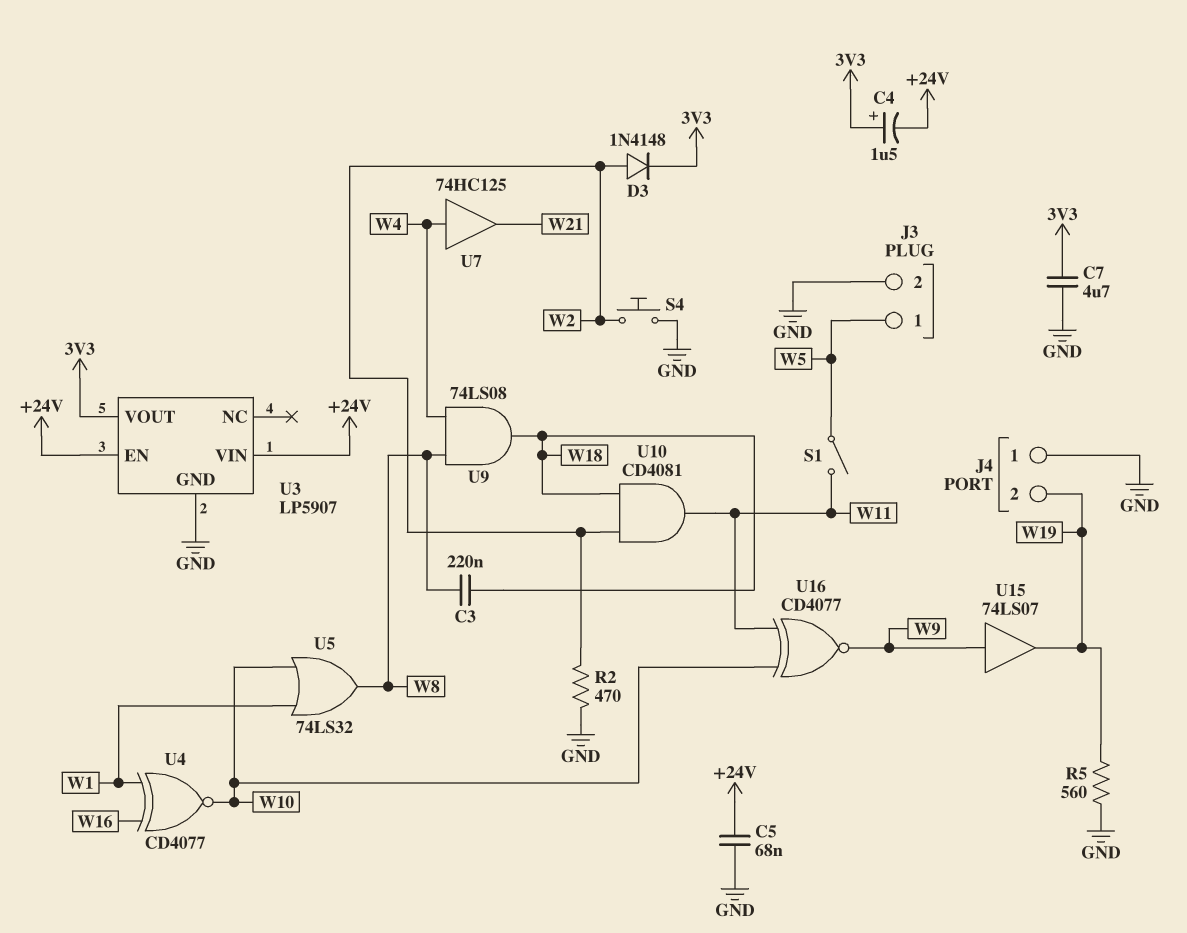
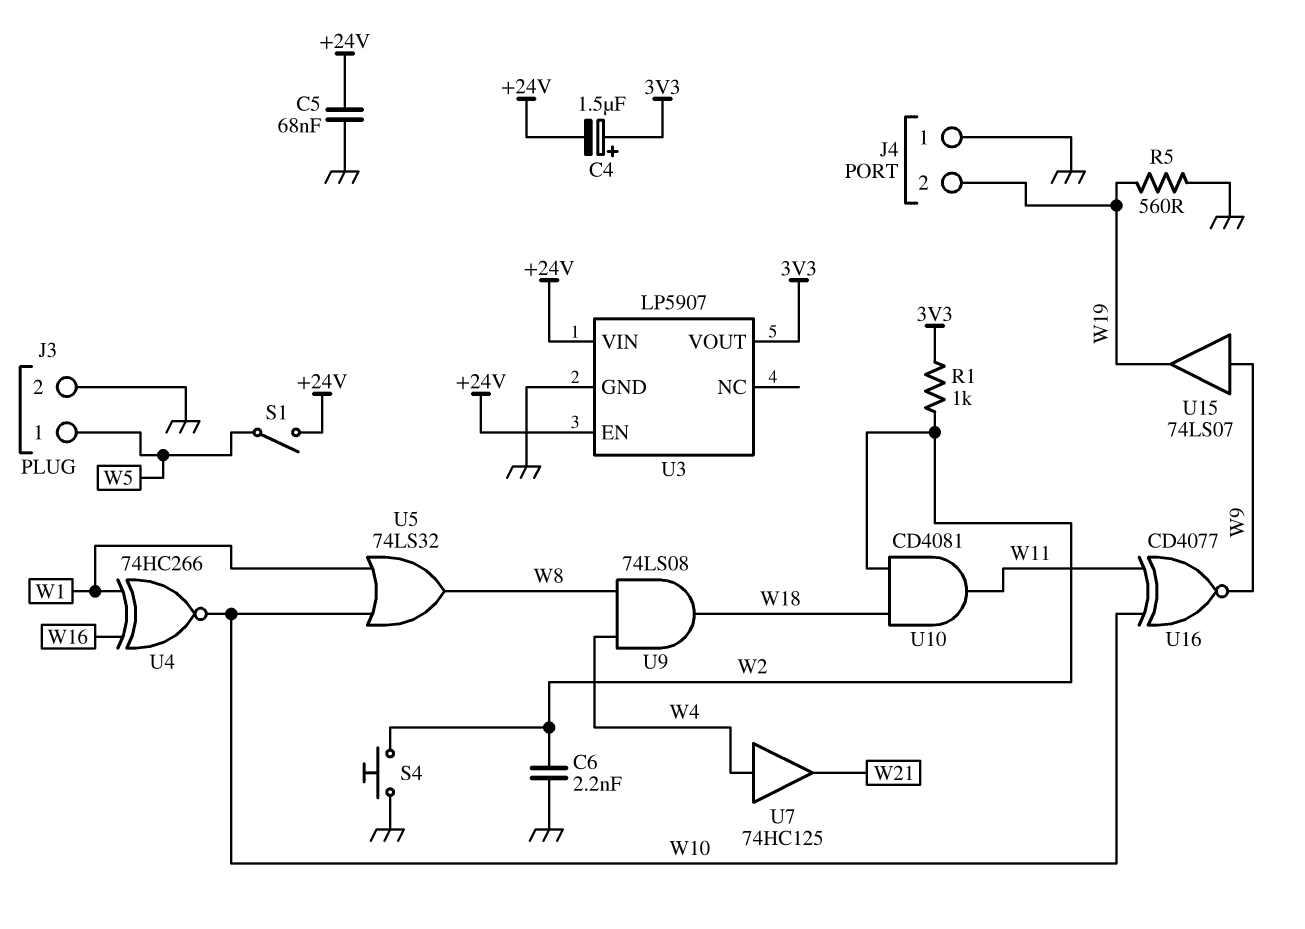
C3: 220nF (W8, W18) -> none
C6: none -> 2.2nF (GND, W2)
C7: 4.7uF (3V3, GND) -> none
D3: diode 1N4148 (A W2, K 3V3) -> none
R1: none -> 1k (3V3, W2)
R2: 470 (GND, W2) -> none
S1: switch (W5, W11) -> switch (+24V, W5)
U4: XNOR CD4077 (in W1, in W16, out W10) -> XNOR 74HC266 (in W1, in W16, out W10)

